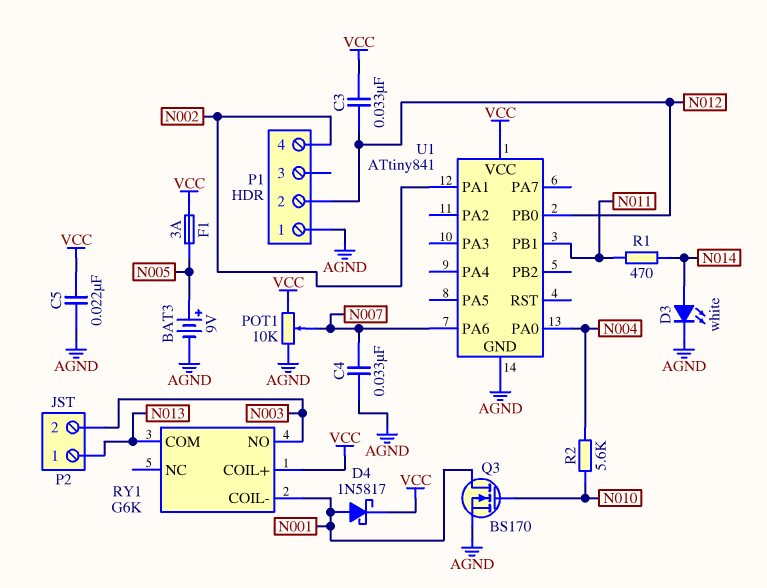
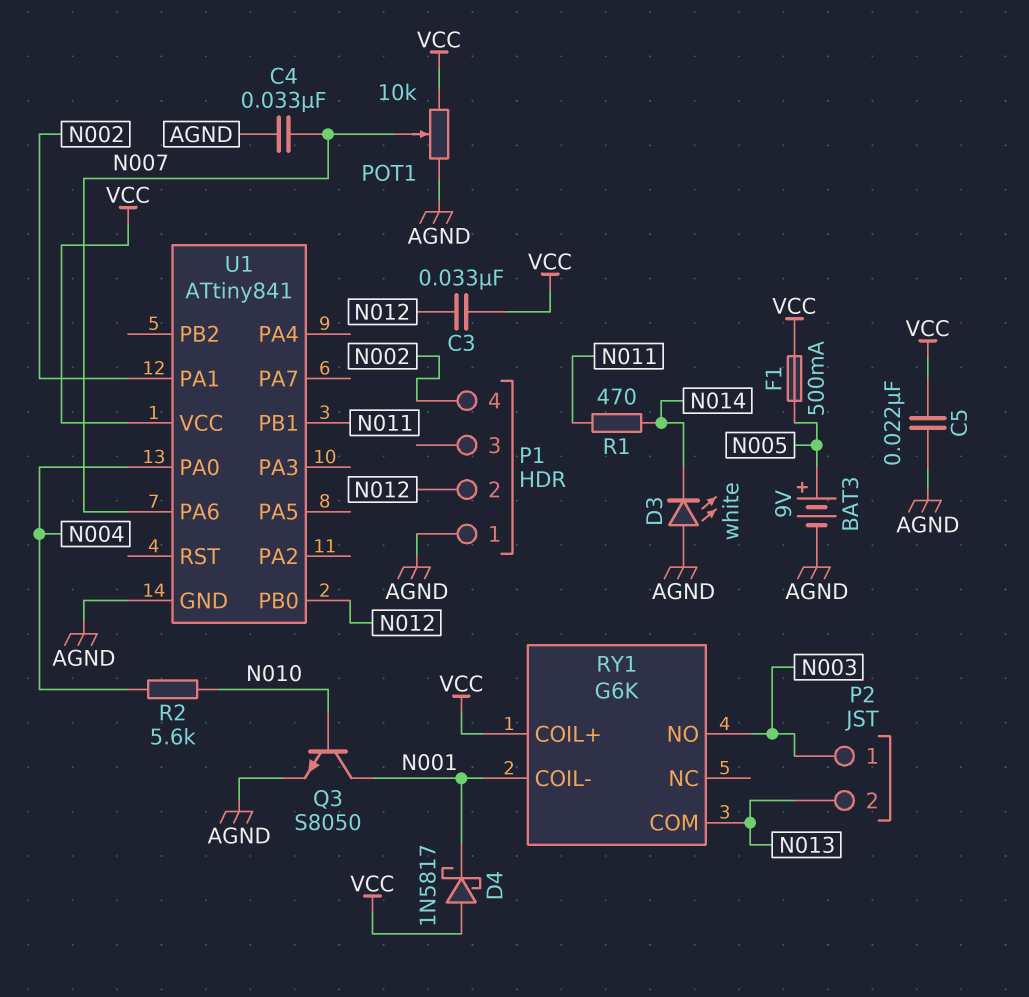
D3: LED white (A N014, K AGND) -> LED white (A AGND, K N014)
D4: schottky 1N5817 (A N001, K VCC) -> schottky 1N5817 (A VCC, K N001)
F1: 3A (N005, VCC) -> 500mA (N005, VCC)
P2 pin 1: N013 -> N003
P2 pin 2: N003 -> N013
Q3: NMOS BS170 (G N010, D N001, S AGND) -> NPN S8050 (B N010, C N001, E AGND)

